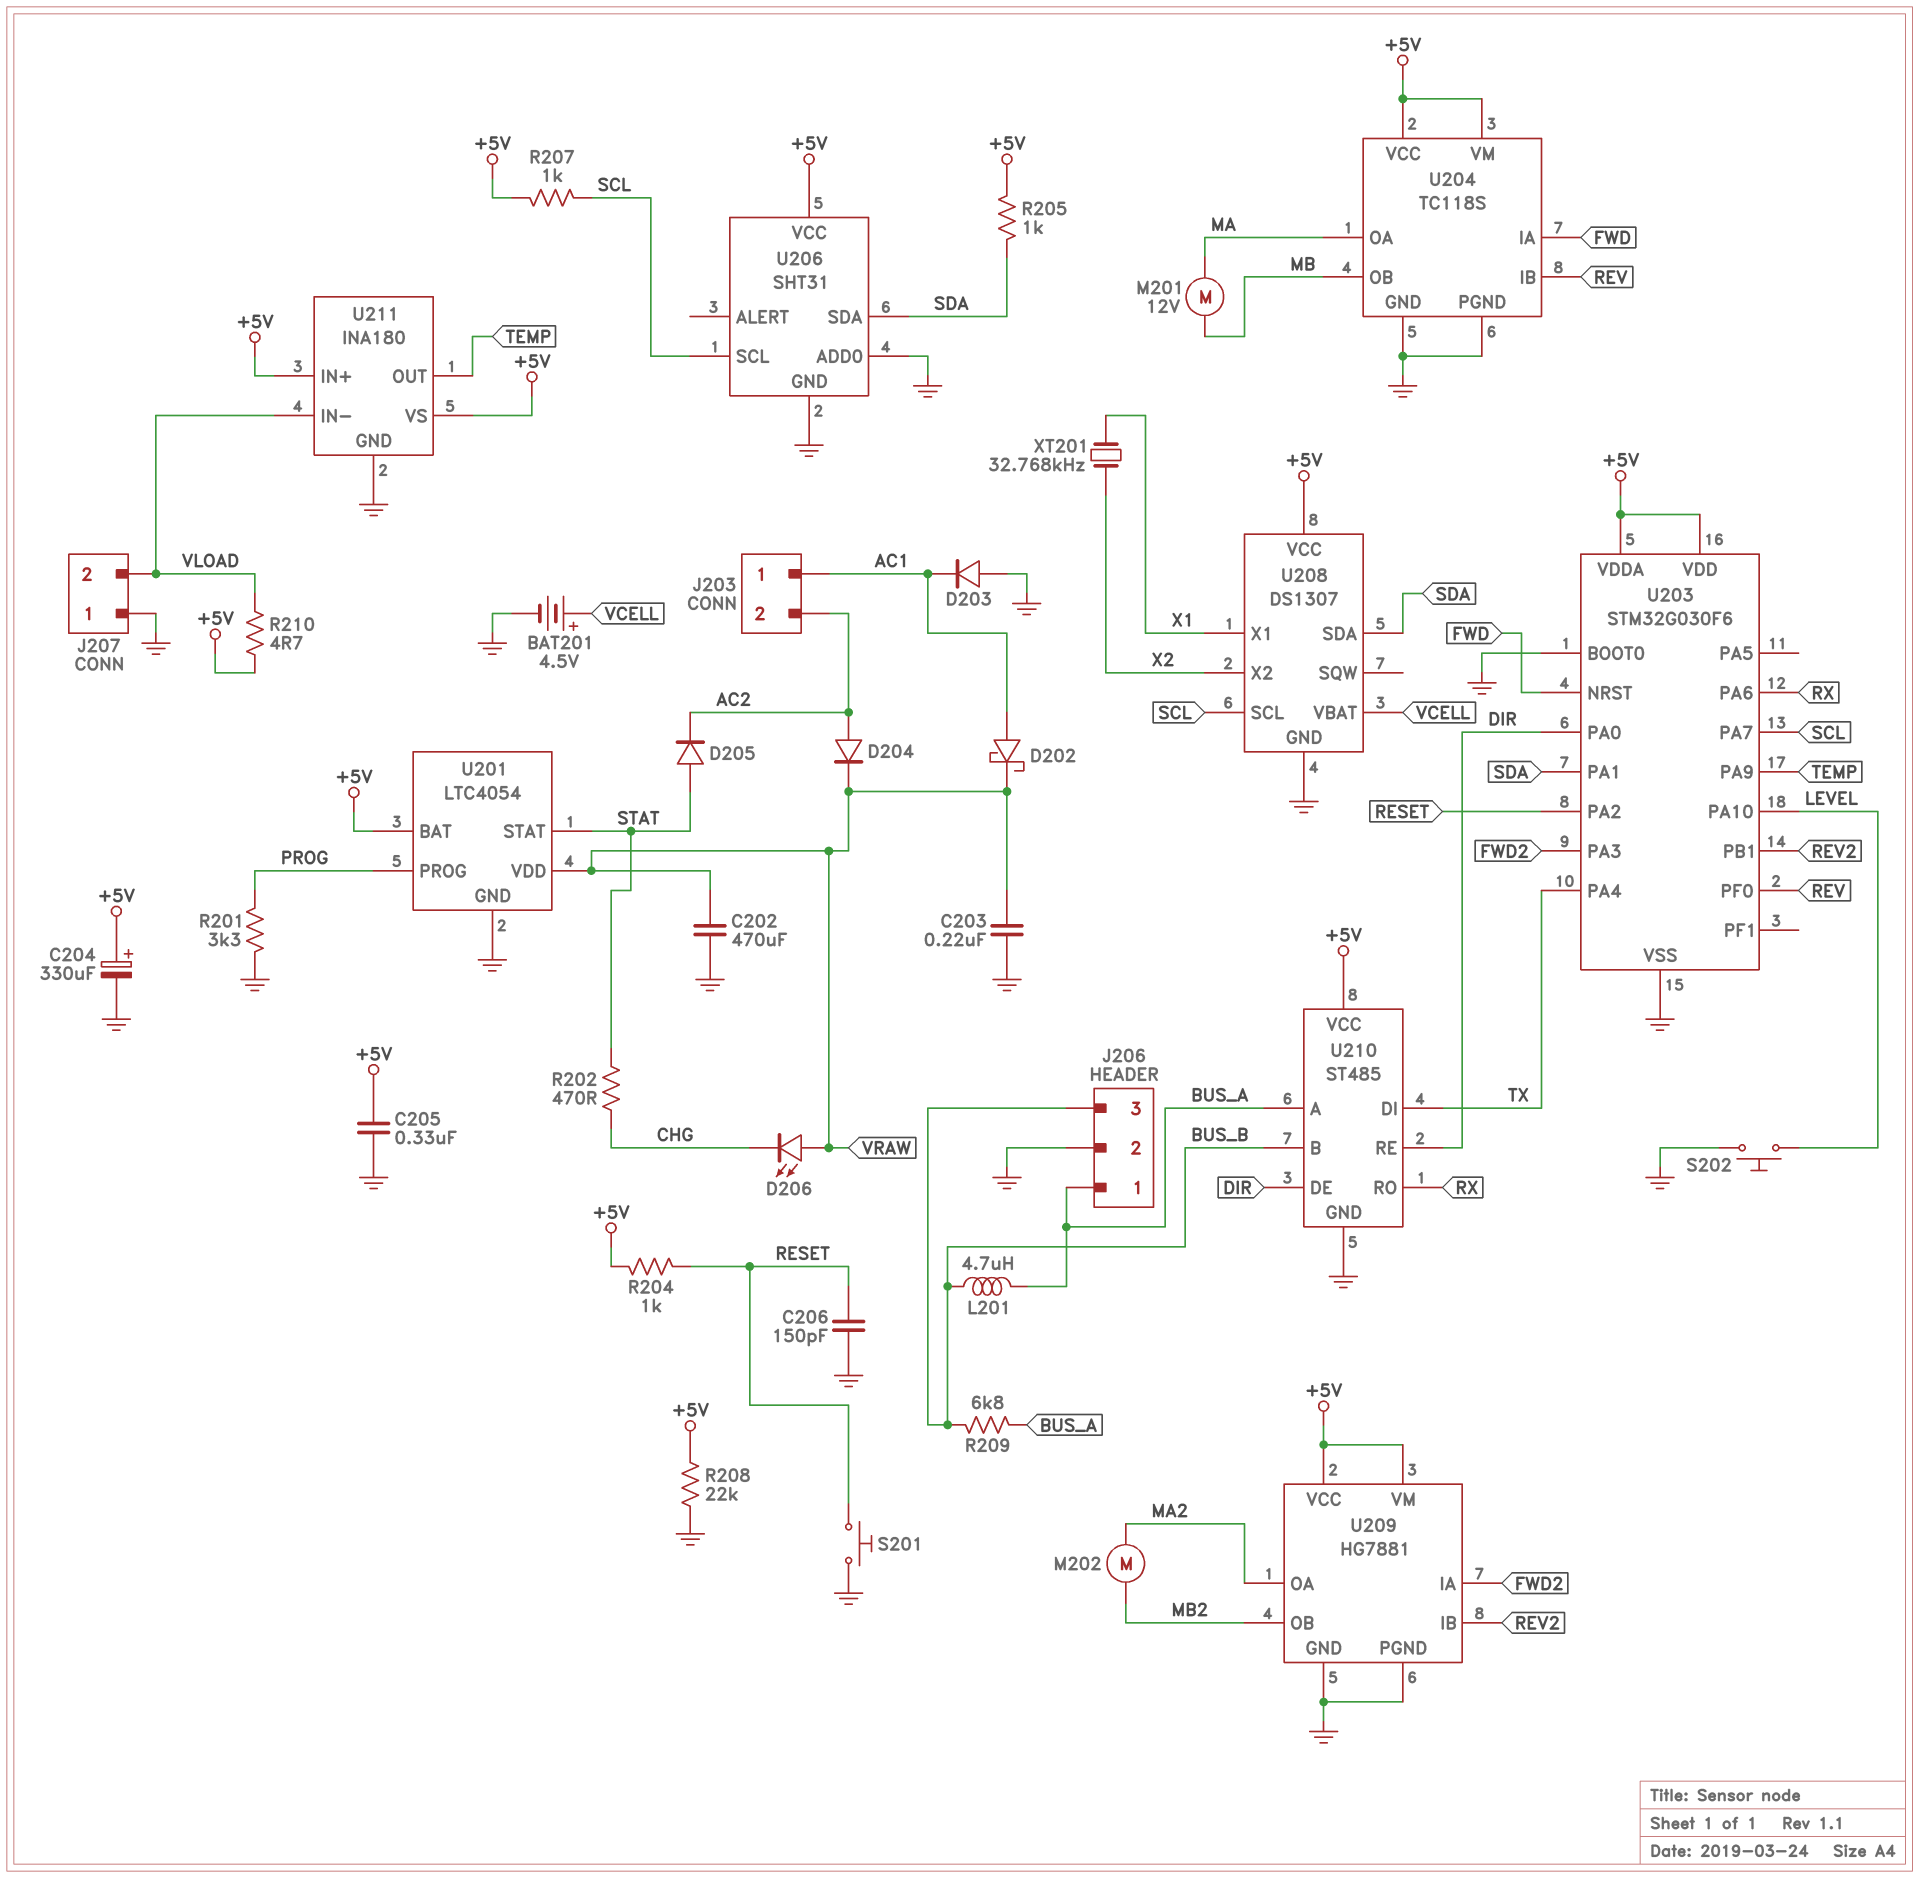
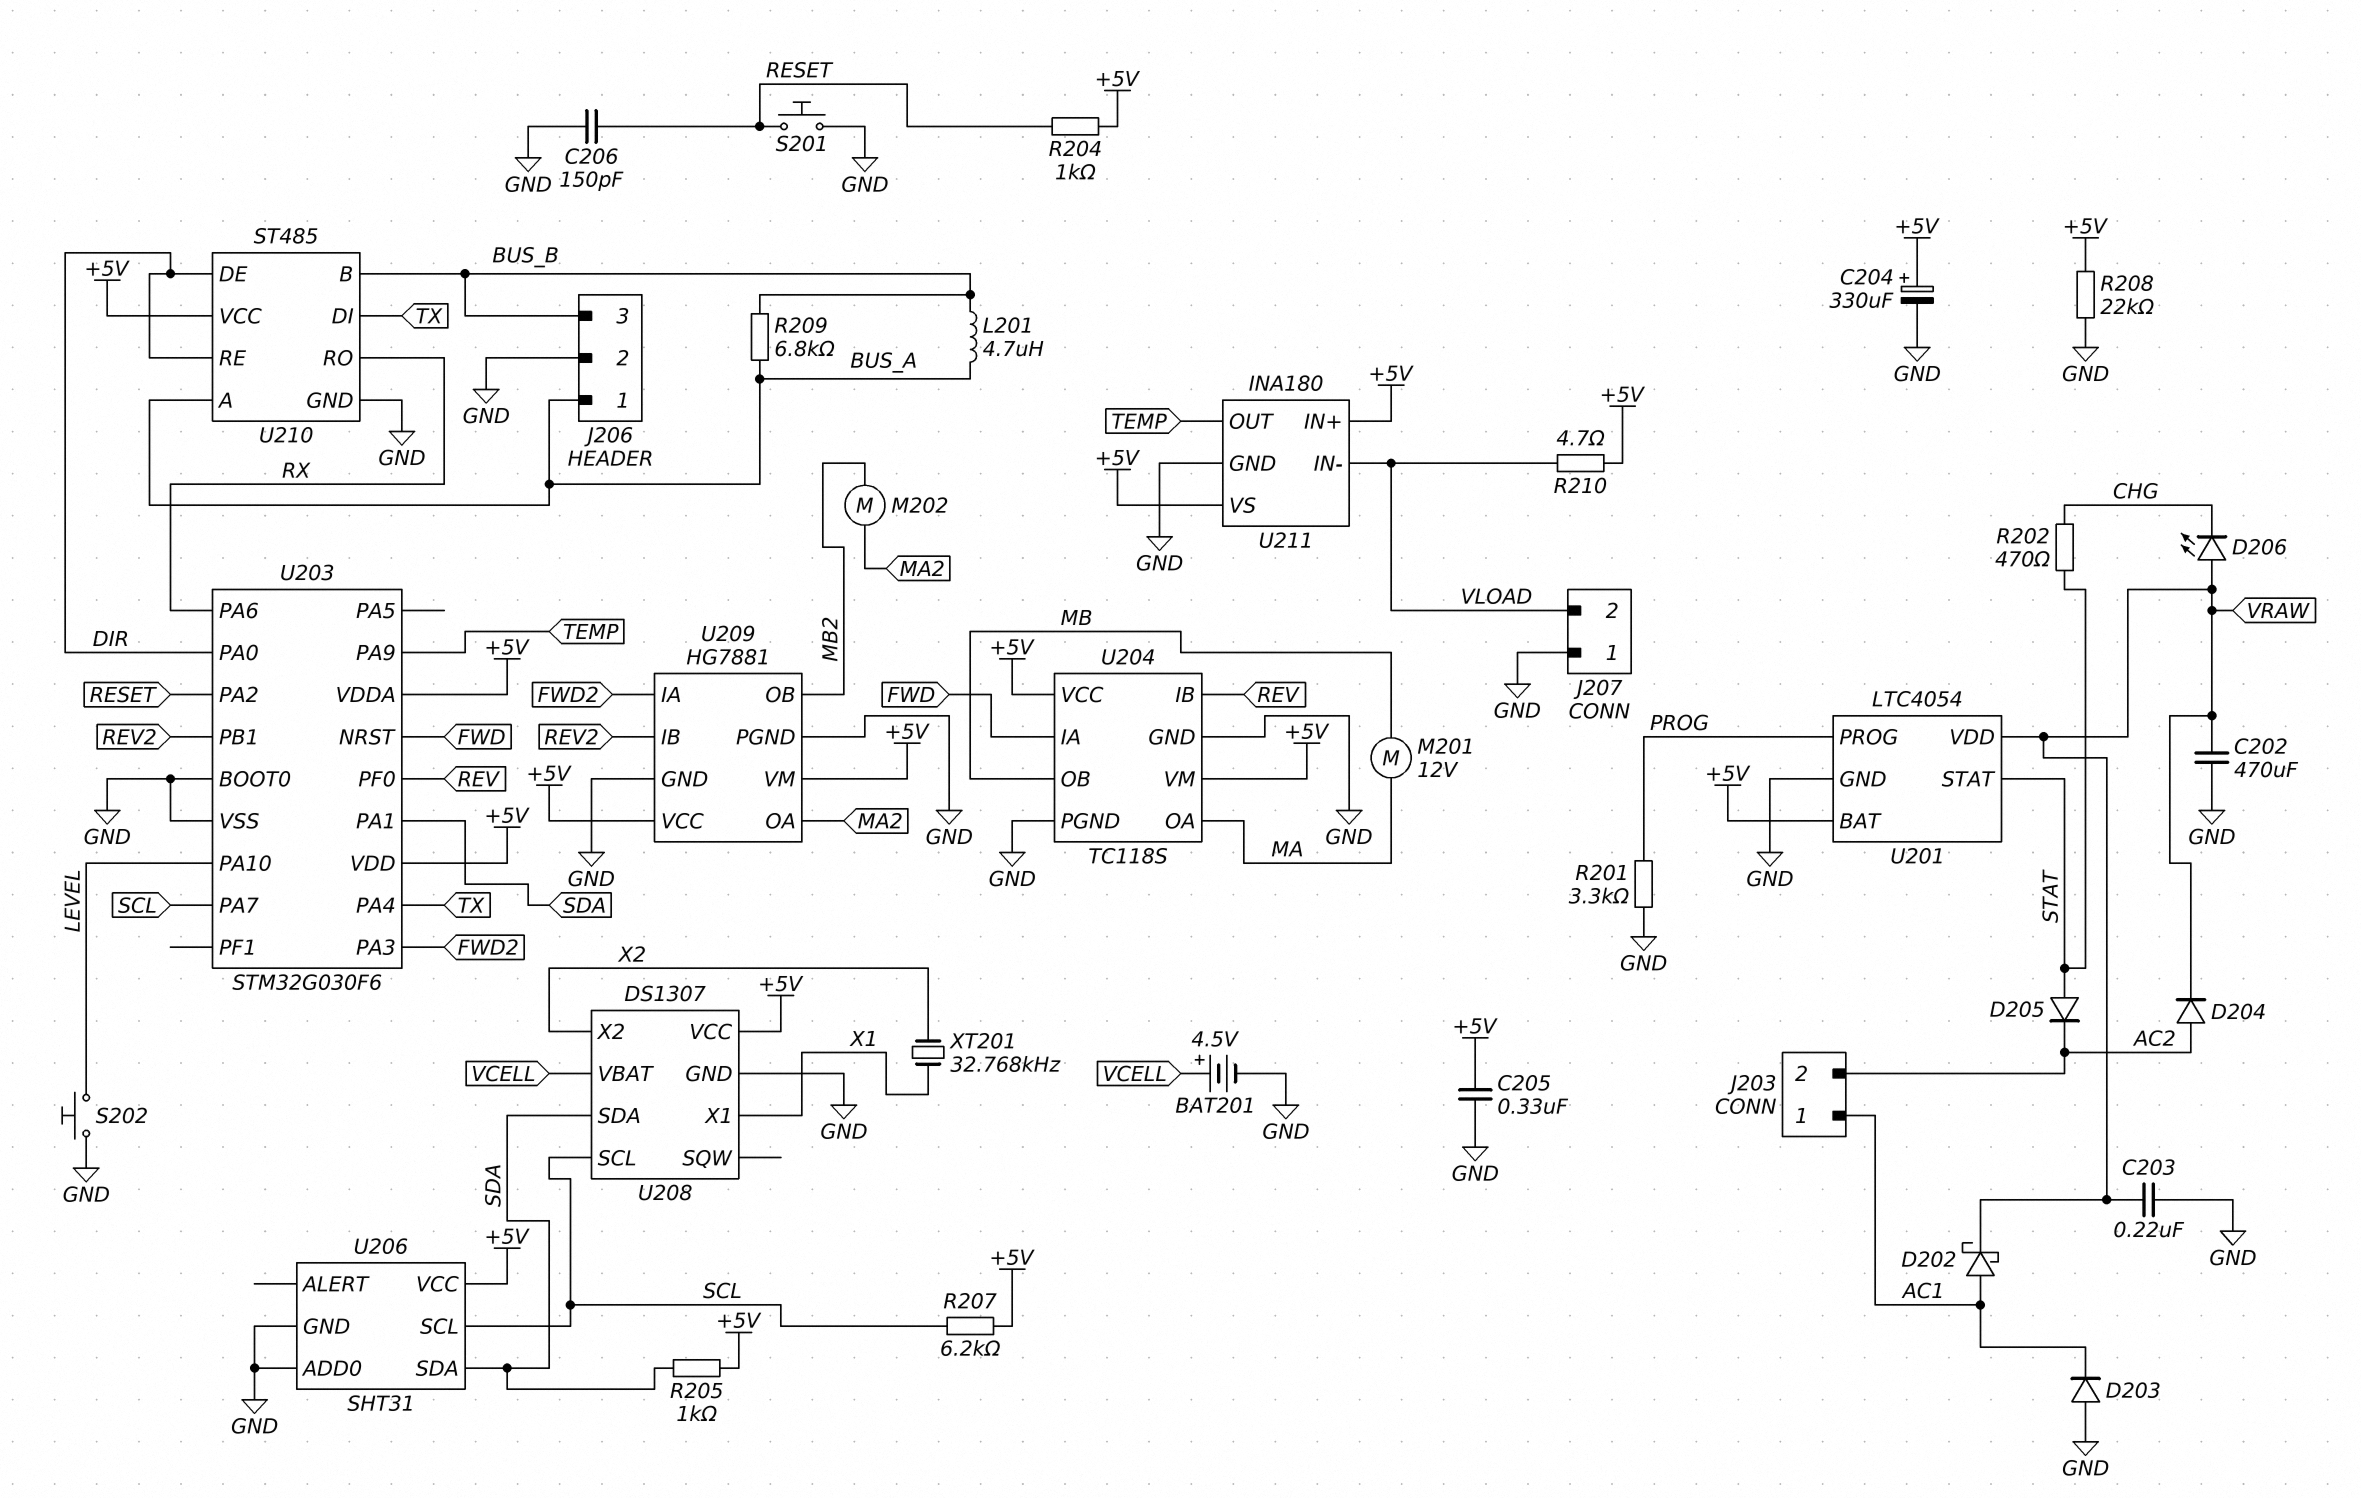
R207: 1k (+5V, SCL) -> 6.2k (+5V, SCL)

